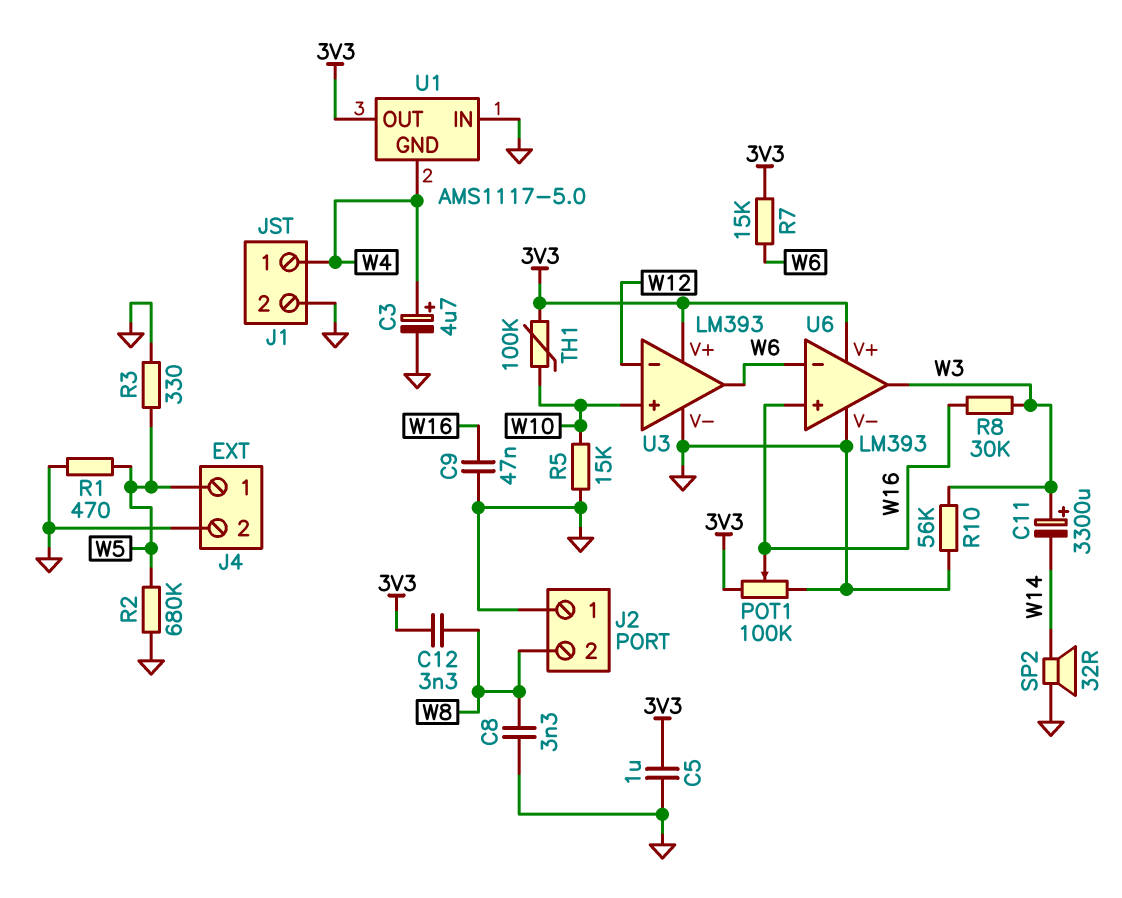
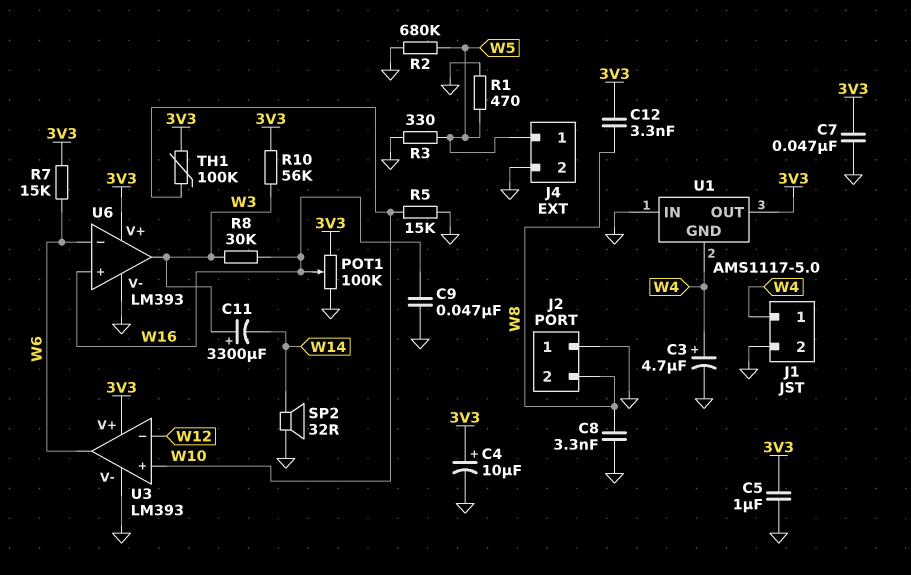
C4: none -> 10uF (plus 3V3, minus GND)
C7: none -> 47nF (3V3, GND)
R10: 56k (GND, W3) -> 56k (3V3, W3)

